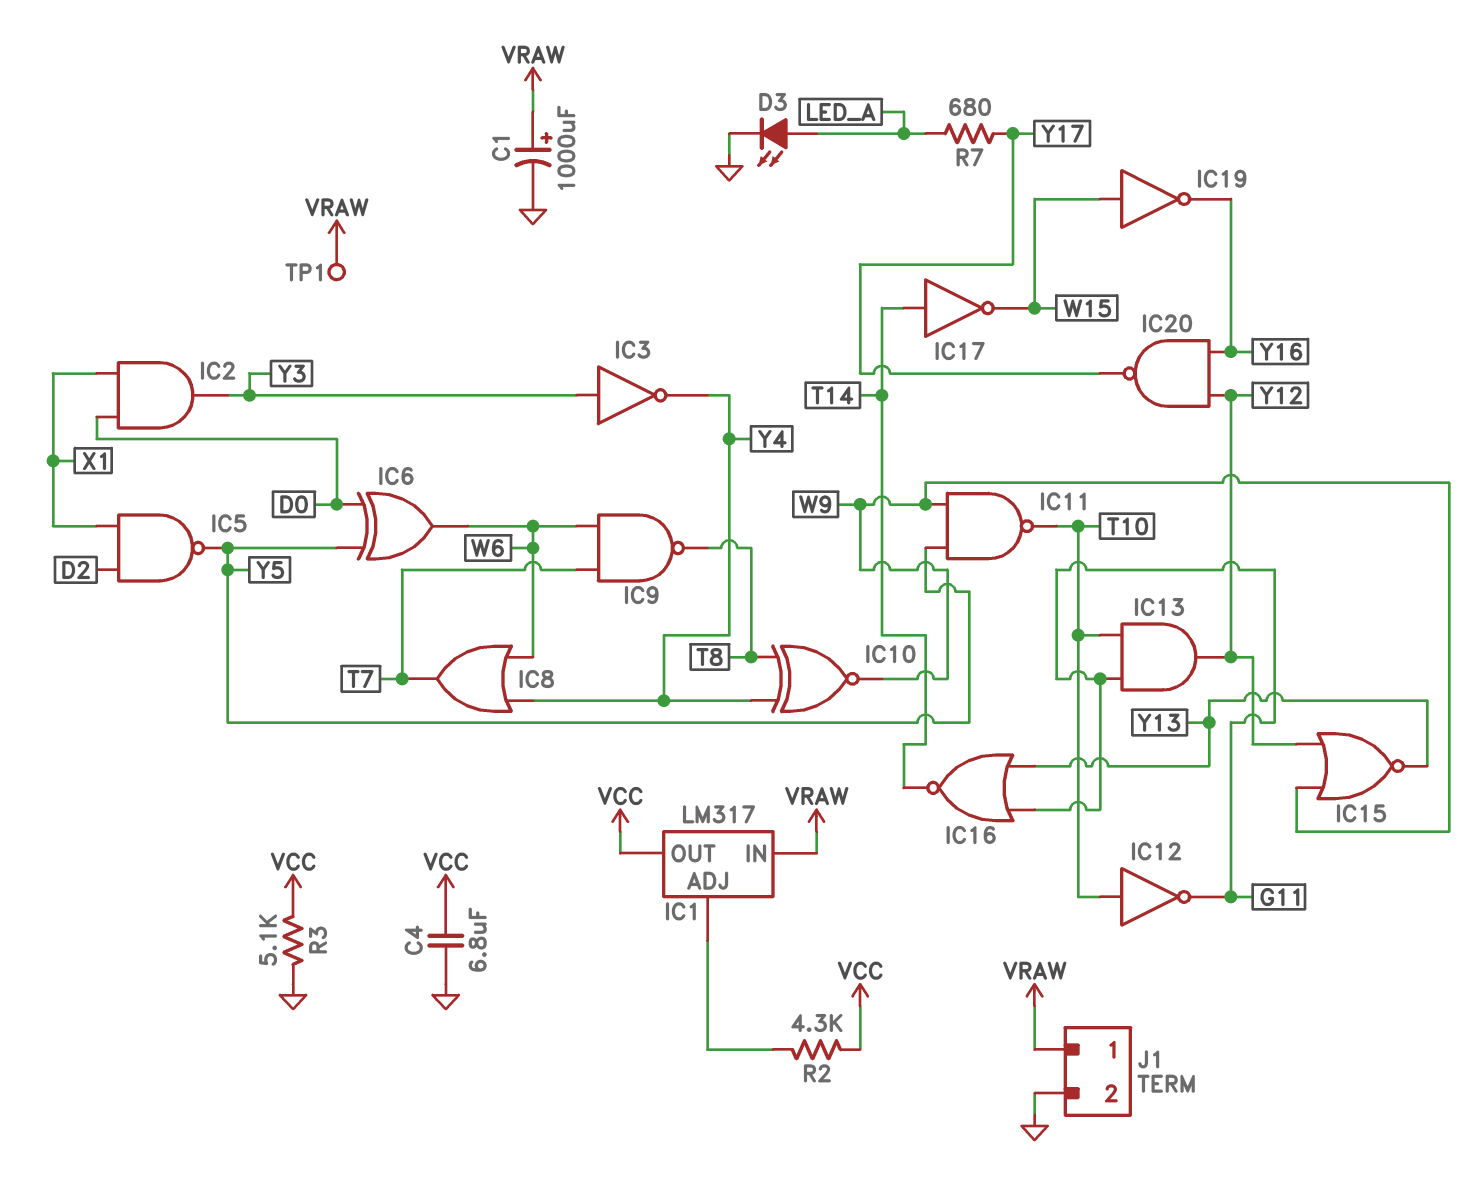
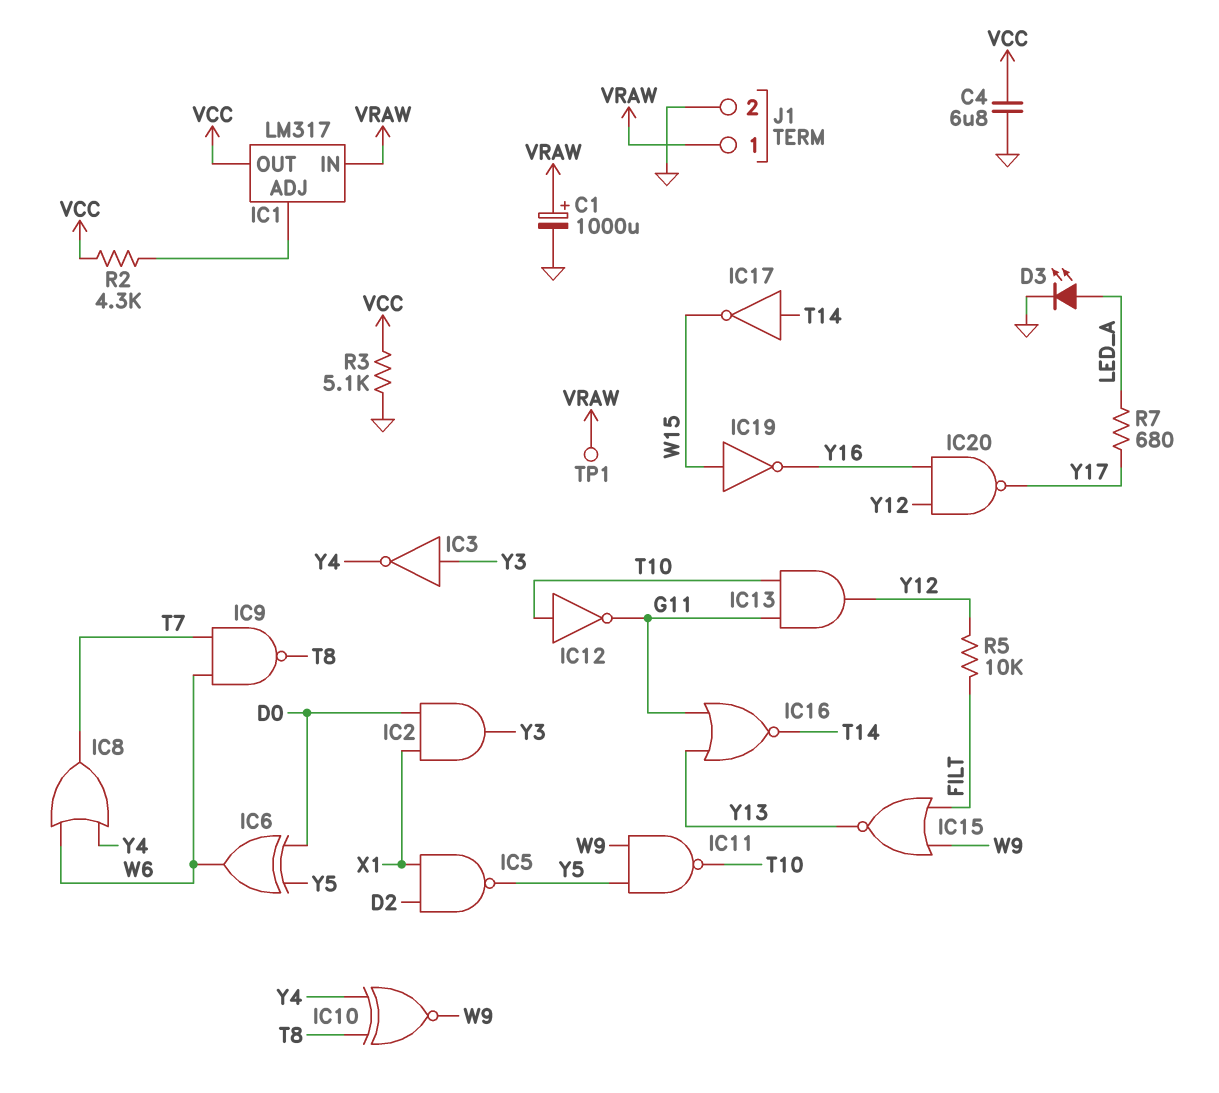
IC15: NOR (in W9, in Y12, out Y13) -> NOR (in FILT, in W9, out Y13)
R5: none -> 10k (FILT, Y12)

